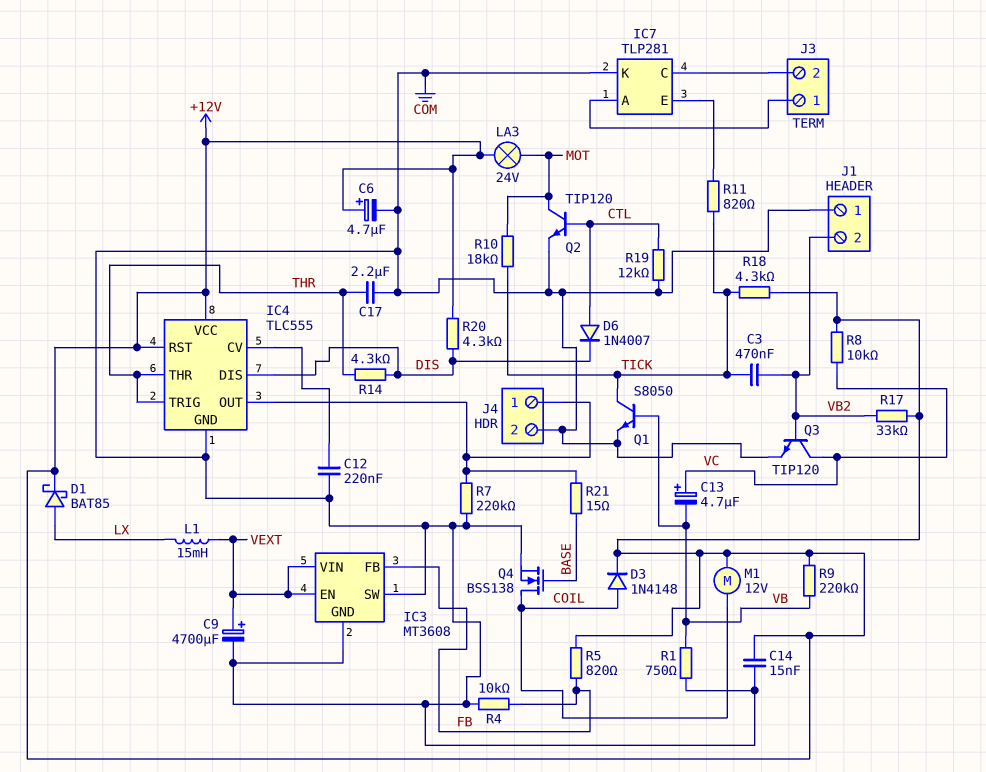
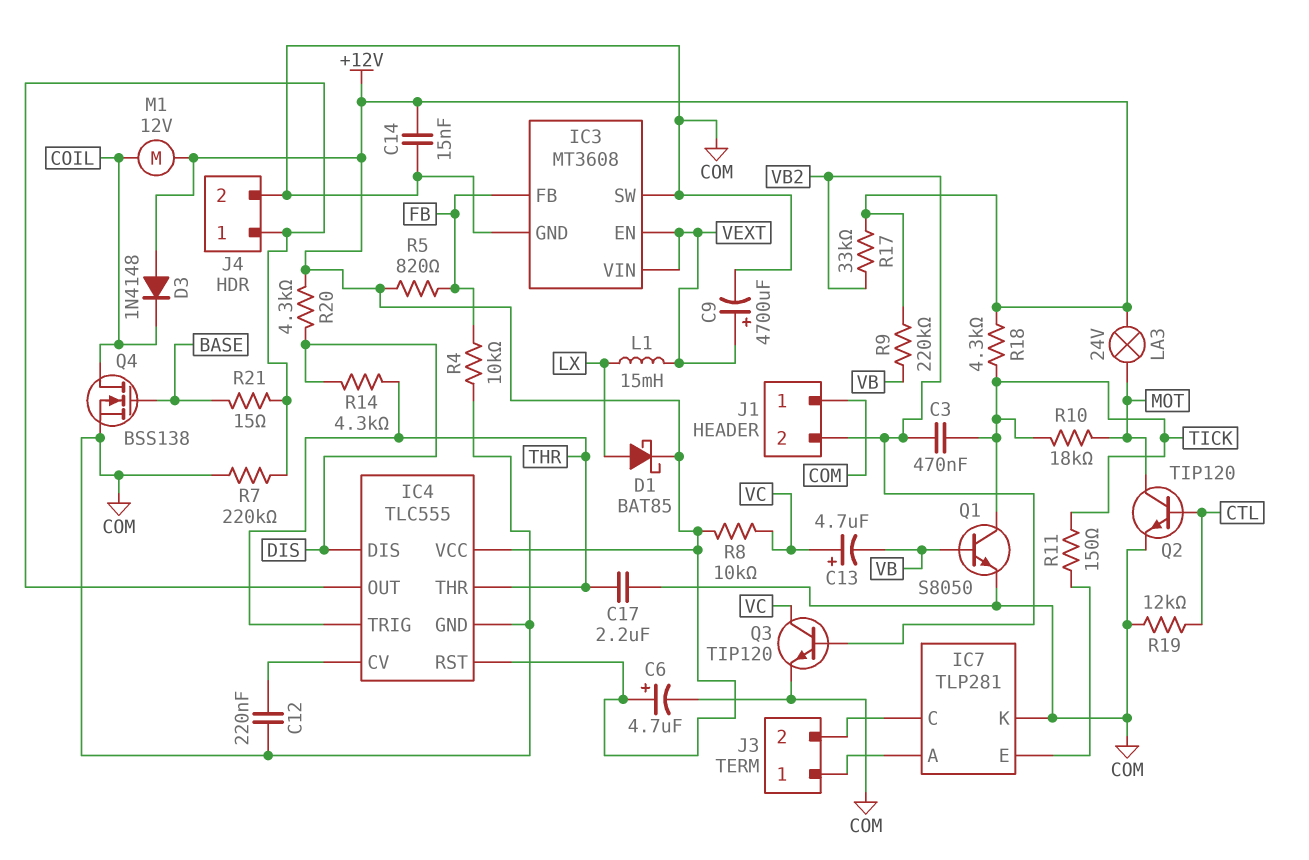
D3: diode 1N4148 (A COIL, K +12V) -> diode 1N4148 (A +12V, K COIL)
D6: diode 1N4007 (A CTL, K DIS) -> none
R1: 750 (COM, VB) -> none
R11: 820 (IC7/E, TICK) -> 150 (IC7/E, TICK)

